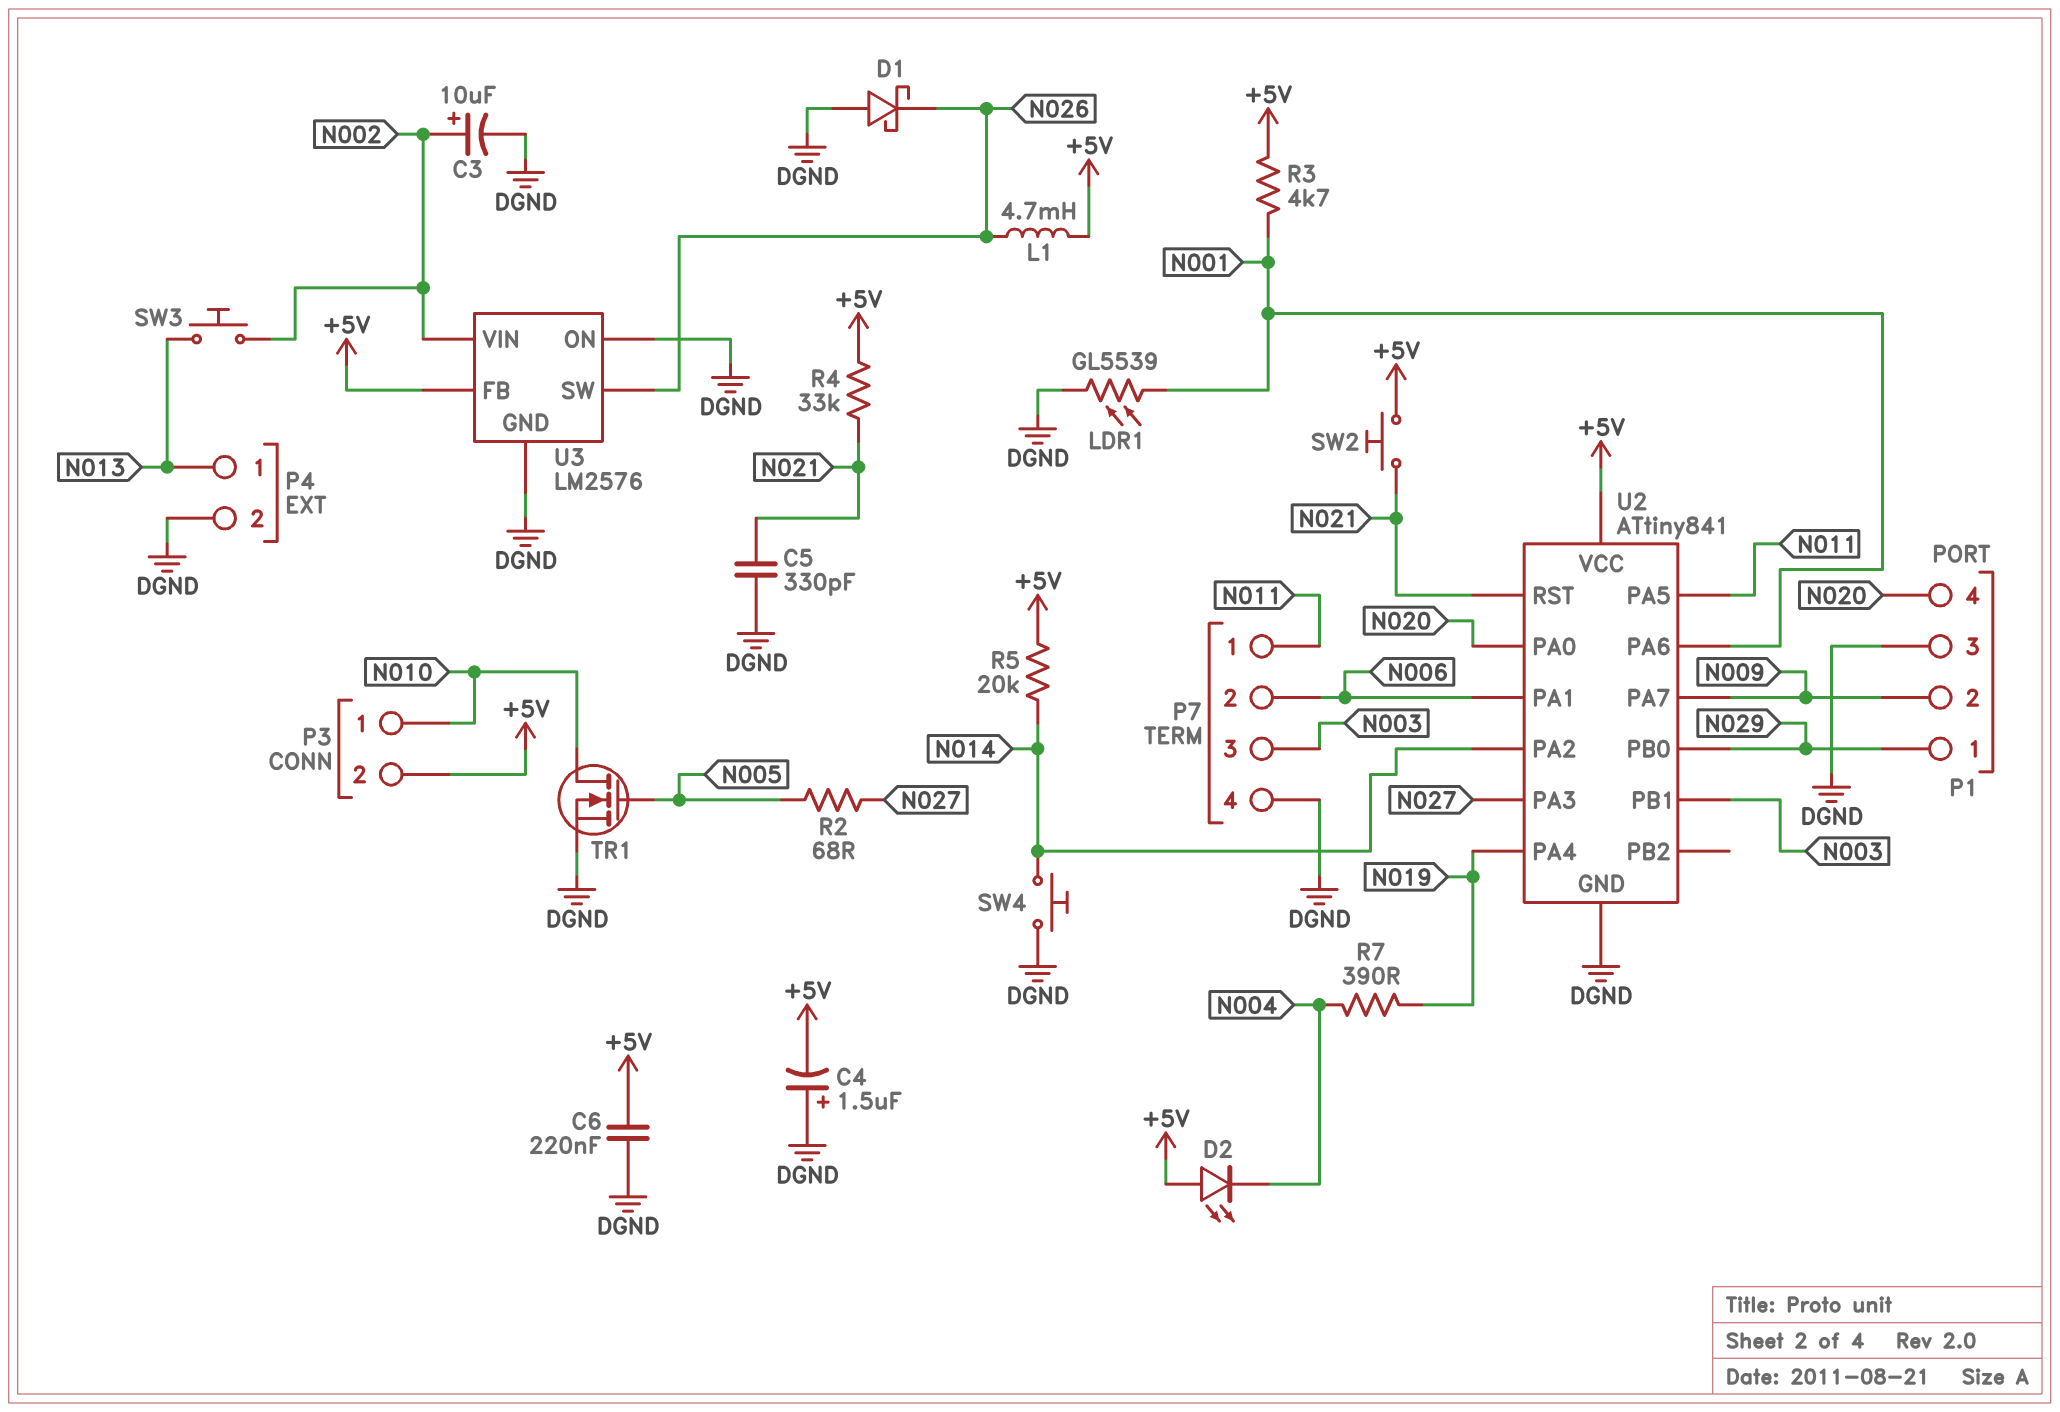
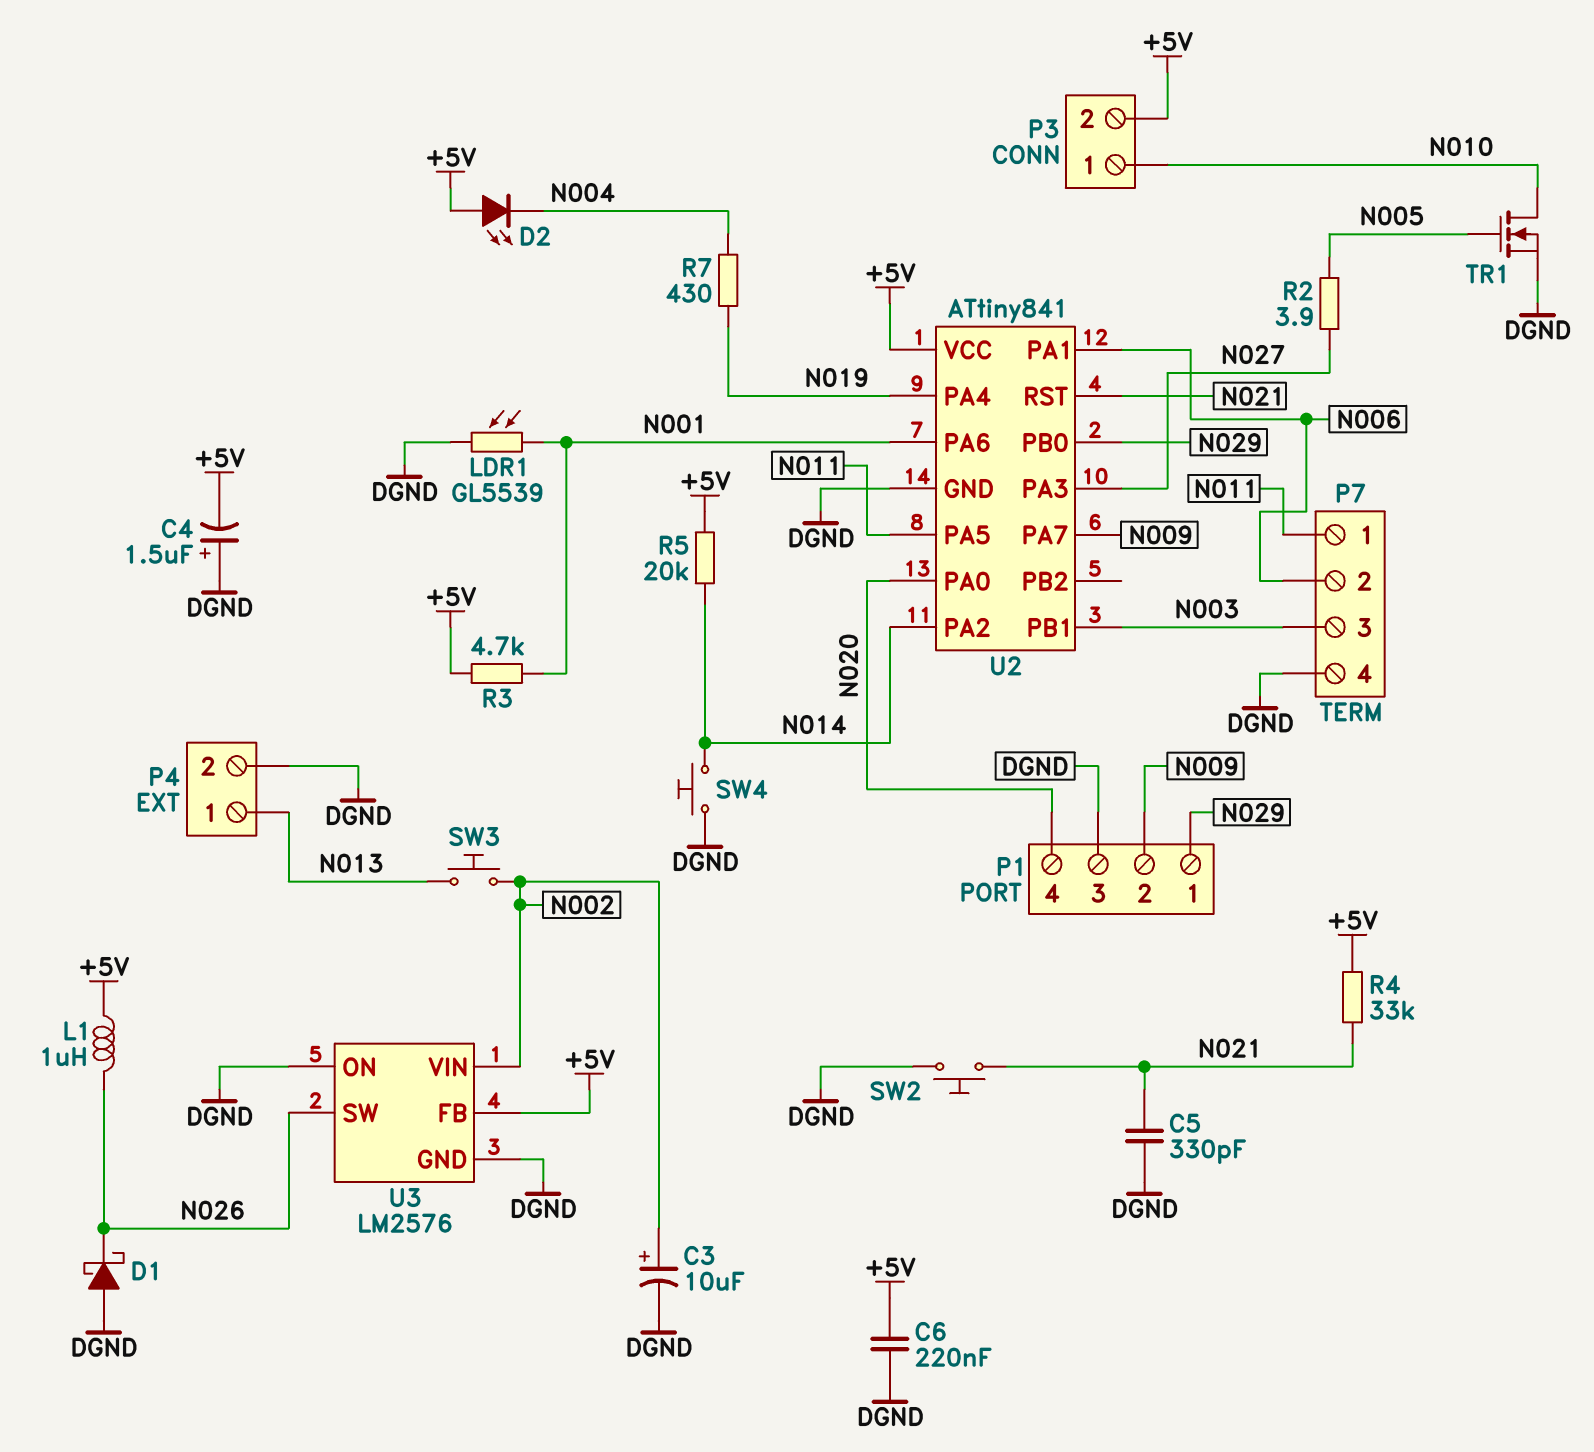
L1: 4.7mH (+5V, N026) -> 1uH (+5V, N026)
R2: 68 (N005, N027) -> 3.9 (N005, N027)
R7: 390 (N004, N019) -> 430 (N004, N019)
SW2: button (+5V, N021) -> button (DGND, N021)

